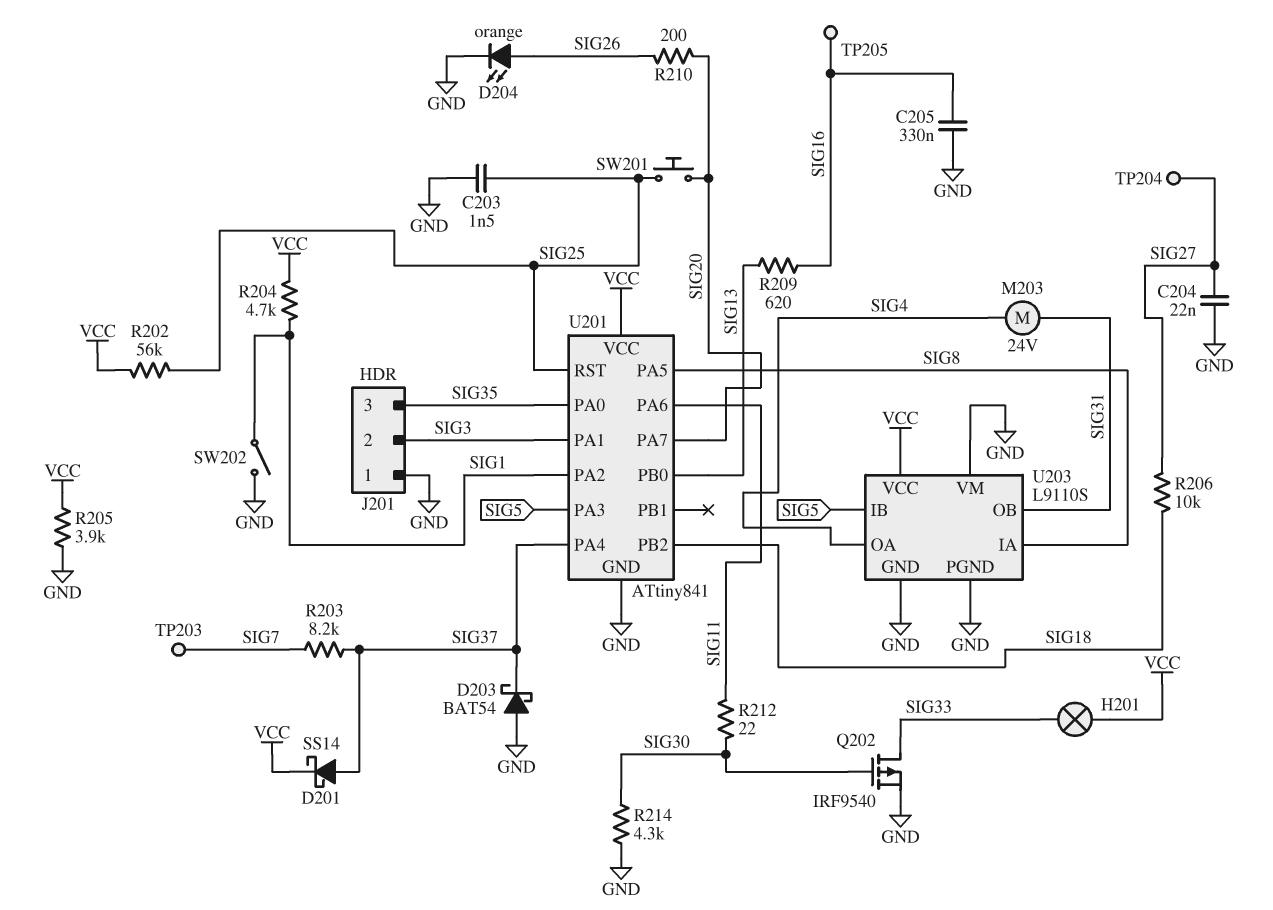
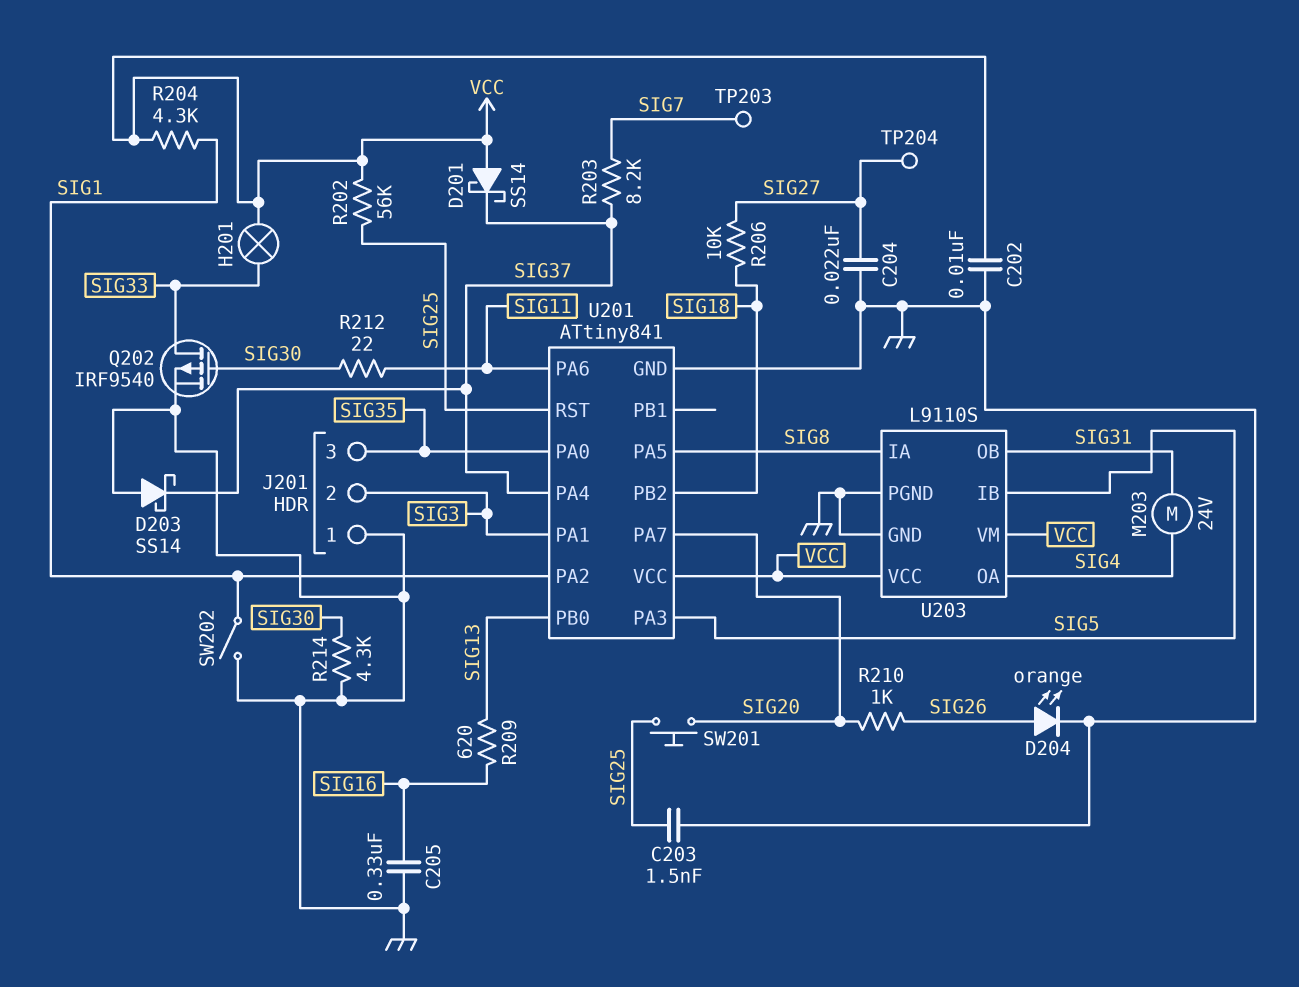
C202: none -> 10nF (GND, VCC)
D201: schottky SS14 (A SIG37, K VCC) -> schottky SS14 (A VCC, K SIG37)
D203: schottky BAT54 (A GND, K SIG37) -> schottky SS14 (A GND, K SIG37)
R204: 4.7k (SIG1, VCC) -> 4.3k (SIG1, VCC)
R205: 3.9k (GND, VCC) -> none
R210: 200 (SIG20, SIG26) -> 1k (SIG20, SIG26)
TP205: test point (SIG16) -> none
U203 pin VM: GND -> VCC

